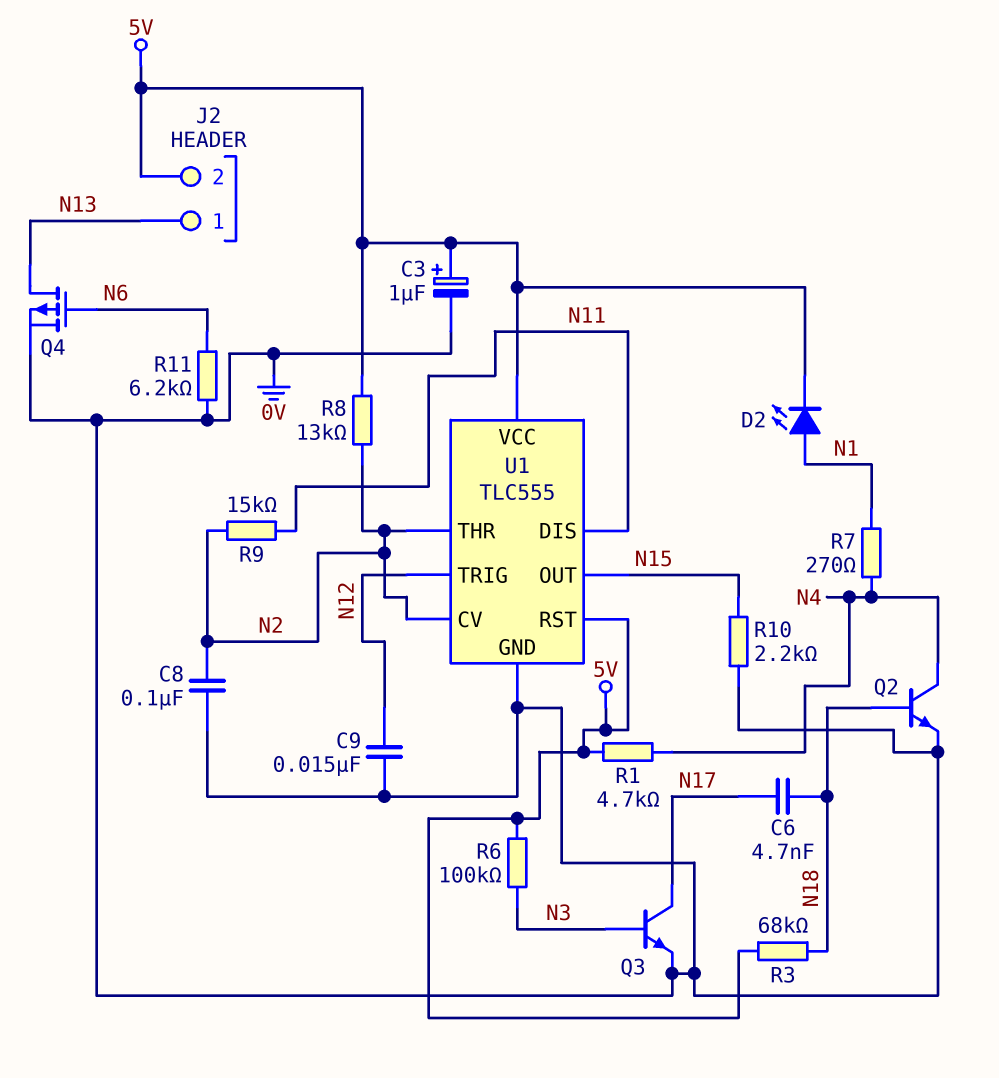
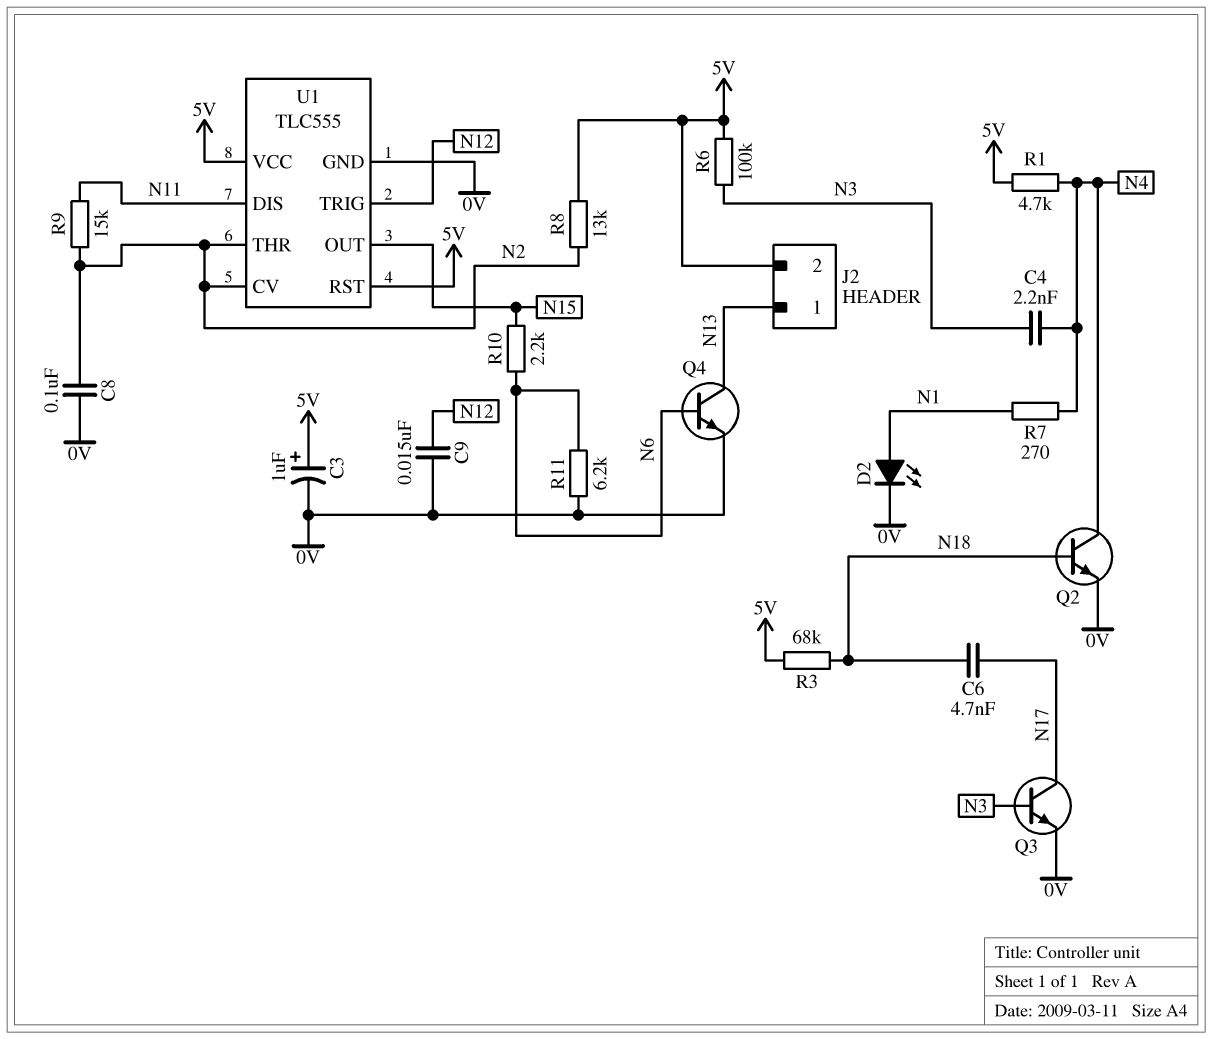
C4: none -> 2.2nF (N3, N4)
D2: LED (A N1, K 5V) -> LED (A N1, K 0V)
Q4: PMOS (G N6, D N13, S 0V) -> NPN (B N6, C N13, E 0V)
R10: 2.2k (0V, N15) -> 2.2k (N6, N15)

